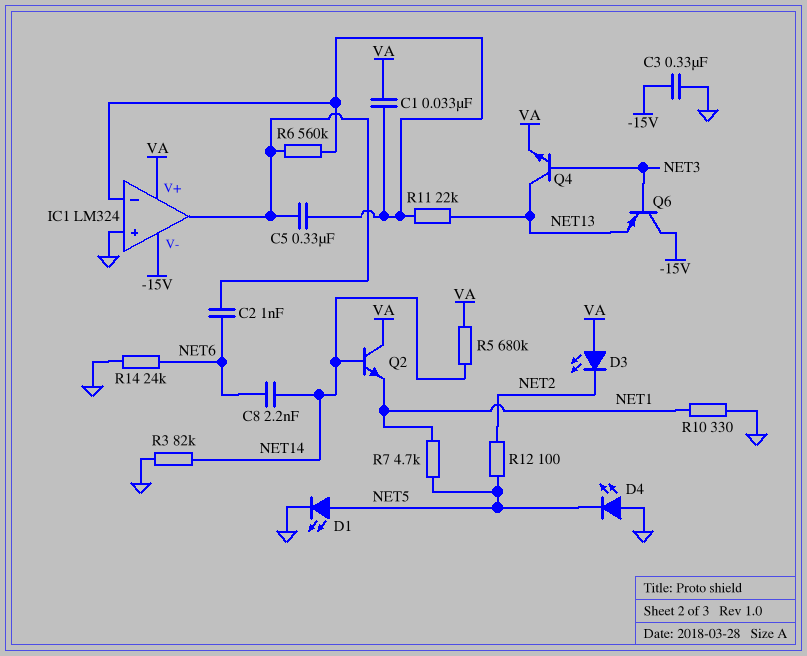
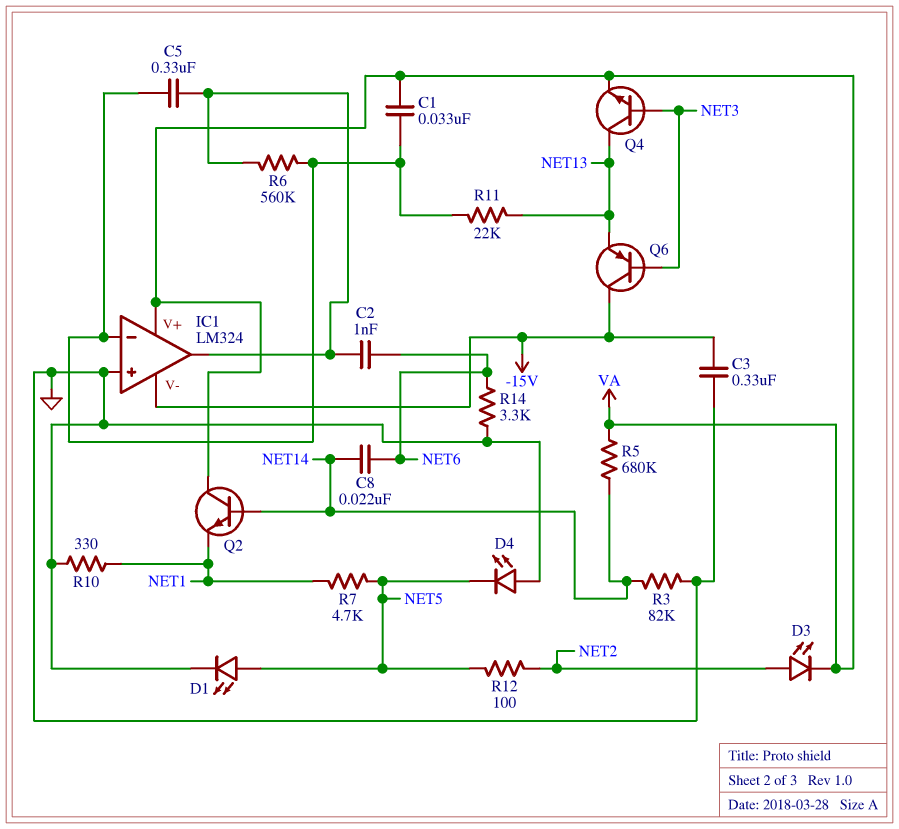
C8: 2.2nF (NET6, NET14) -> 22nF (NET6, NET14)
D3: LED (A VA, K NET2) -> LED (A NET2, K VA)
R14: 24k (GND, NET6) -> 3.3k (GND, NET6)

